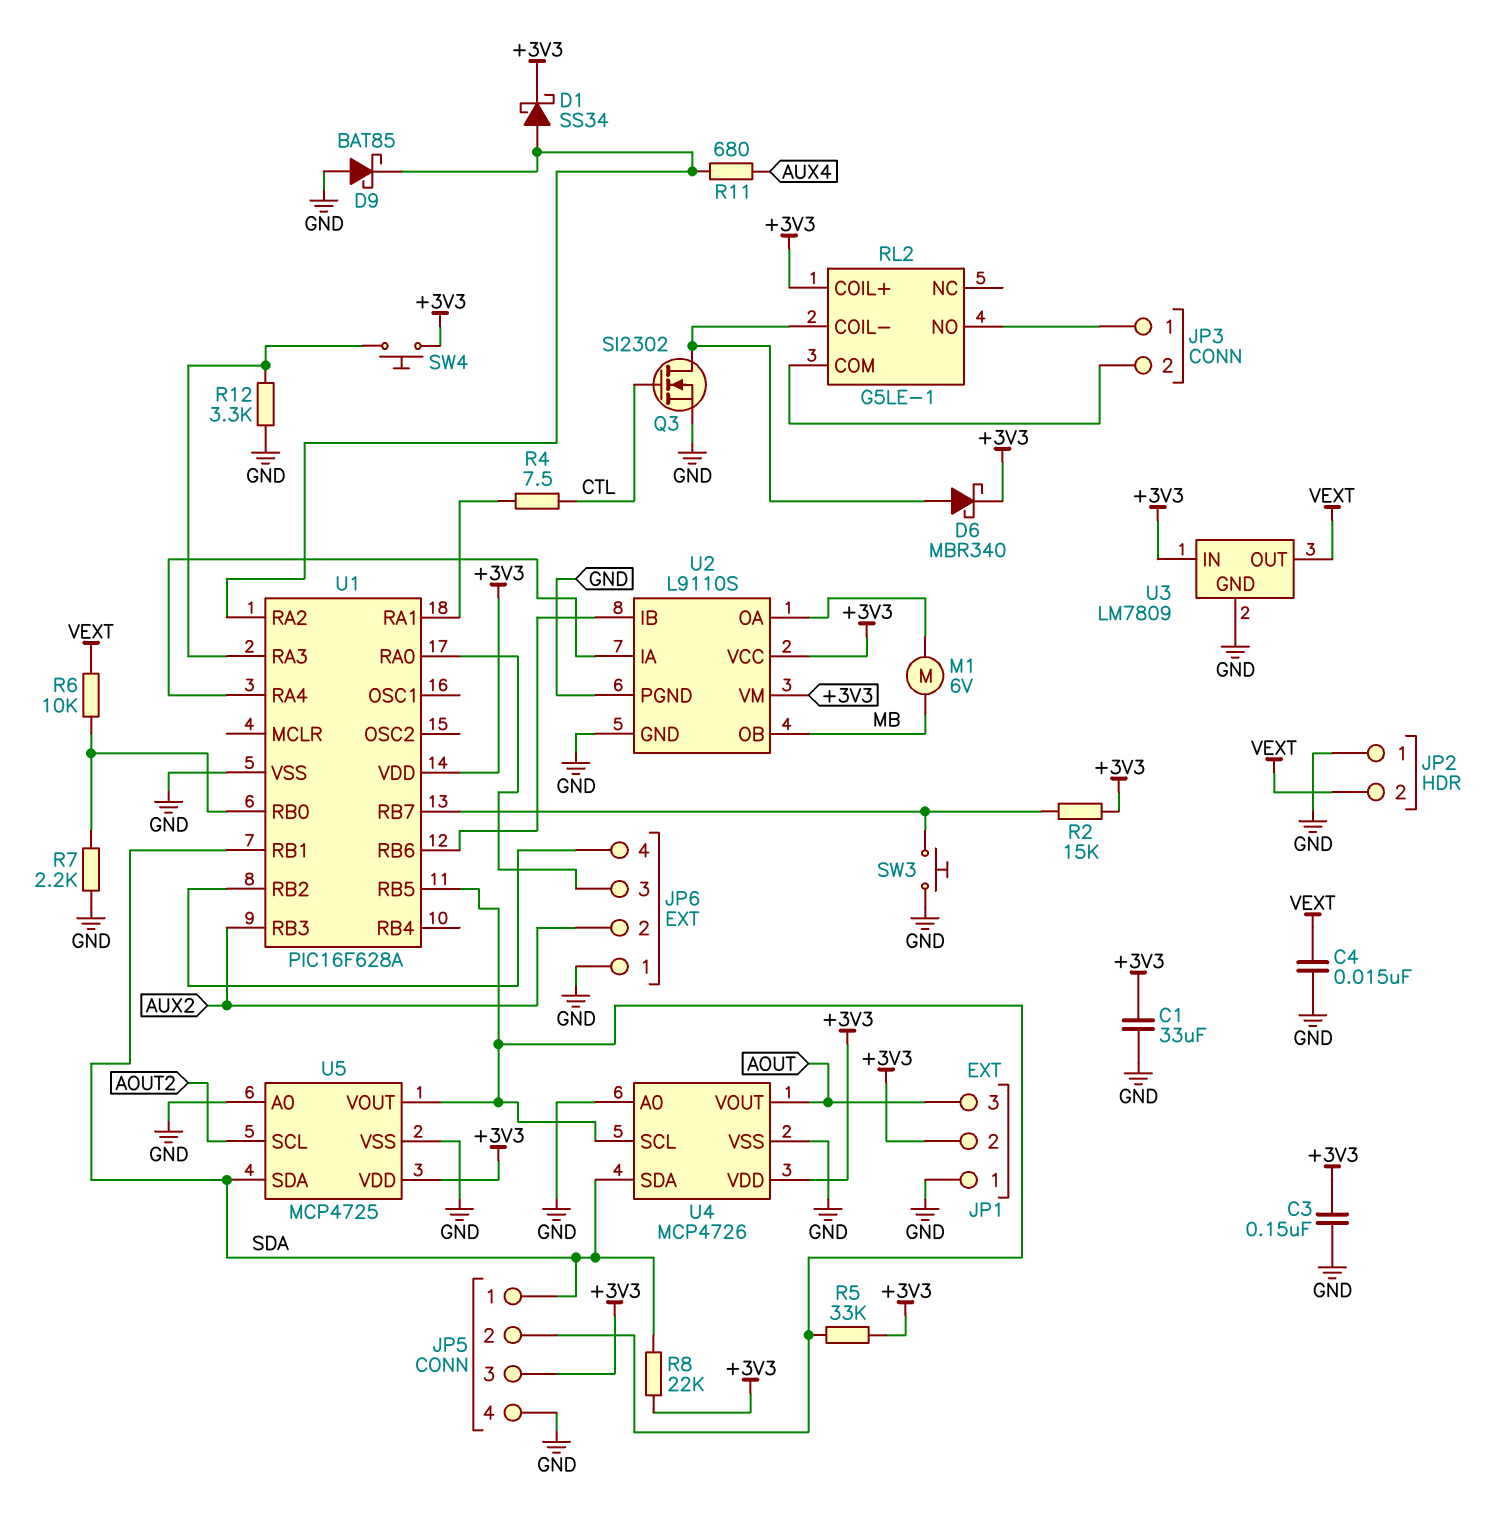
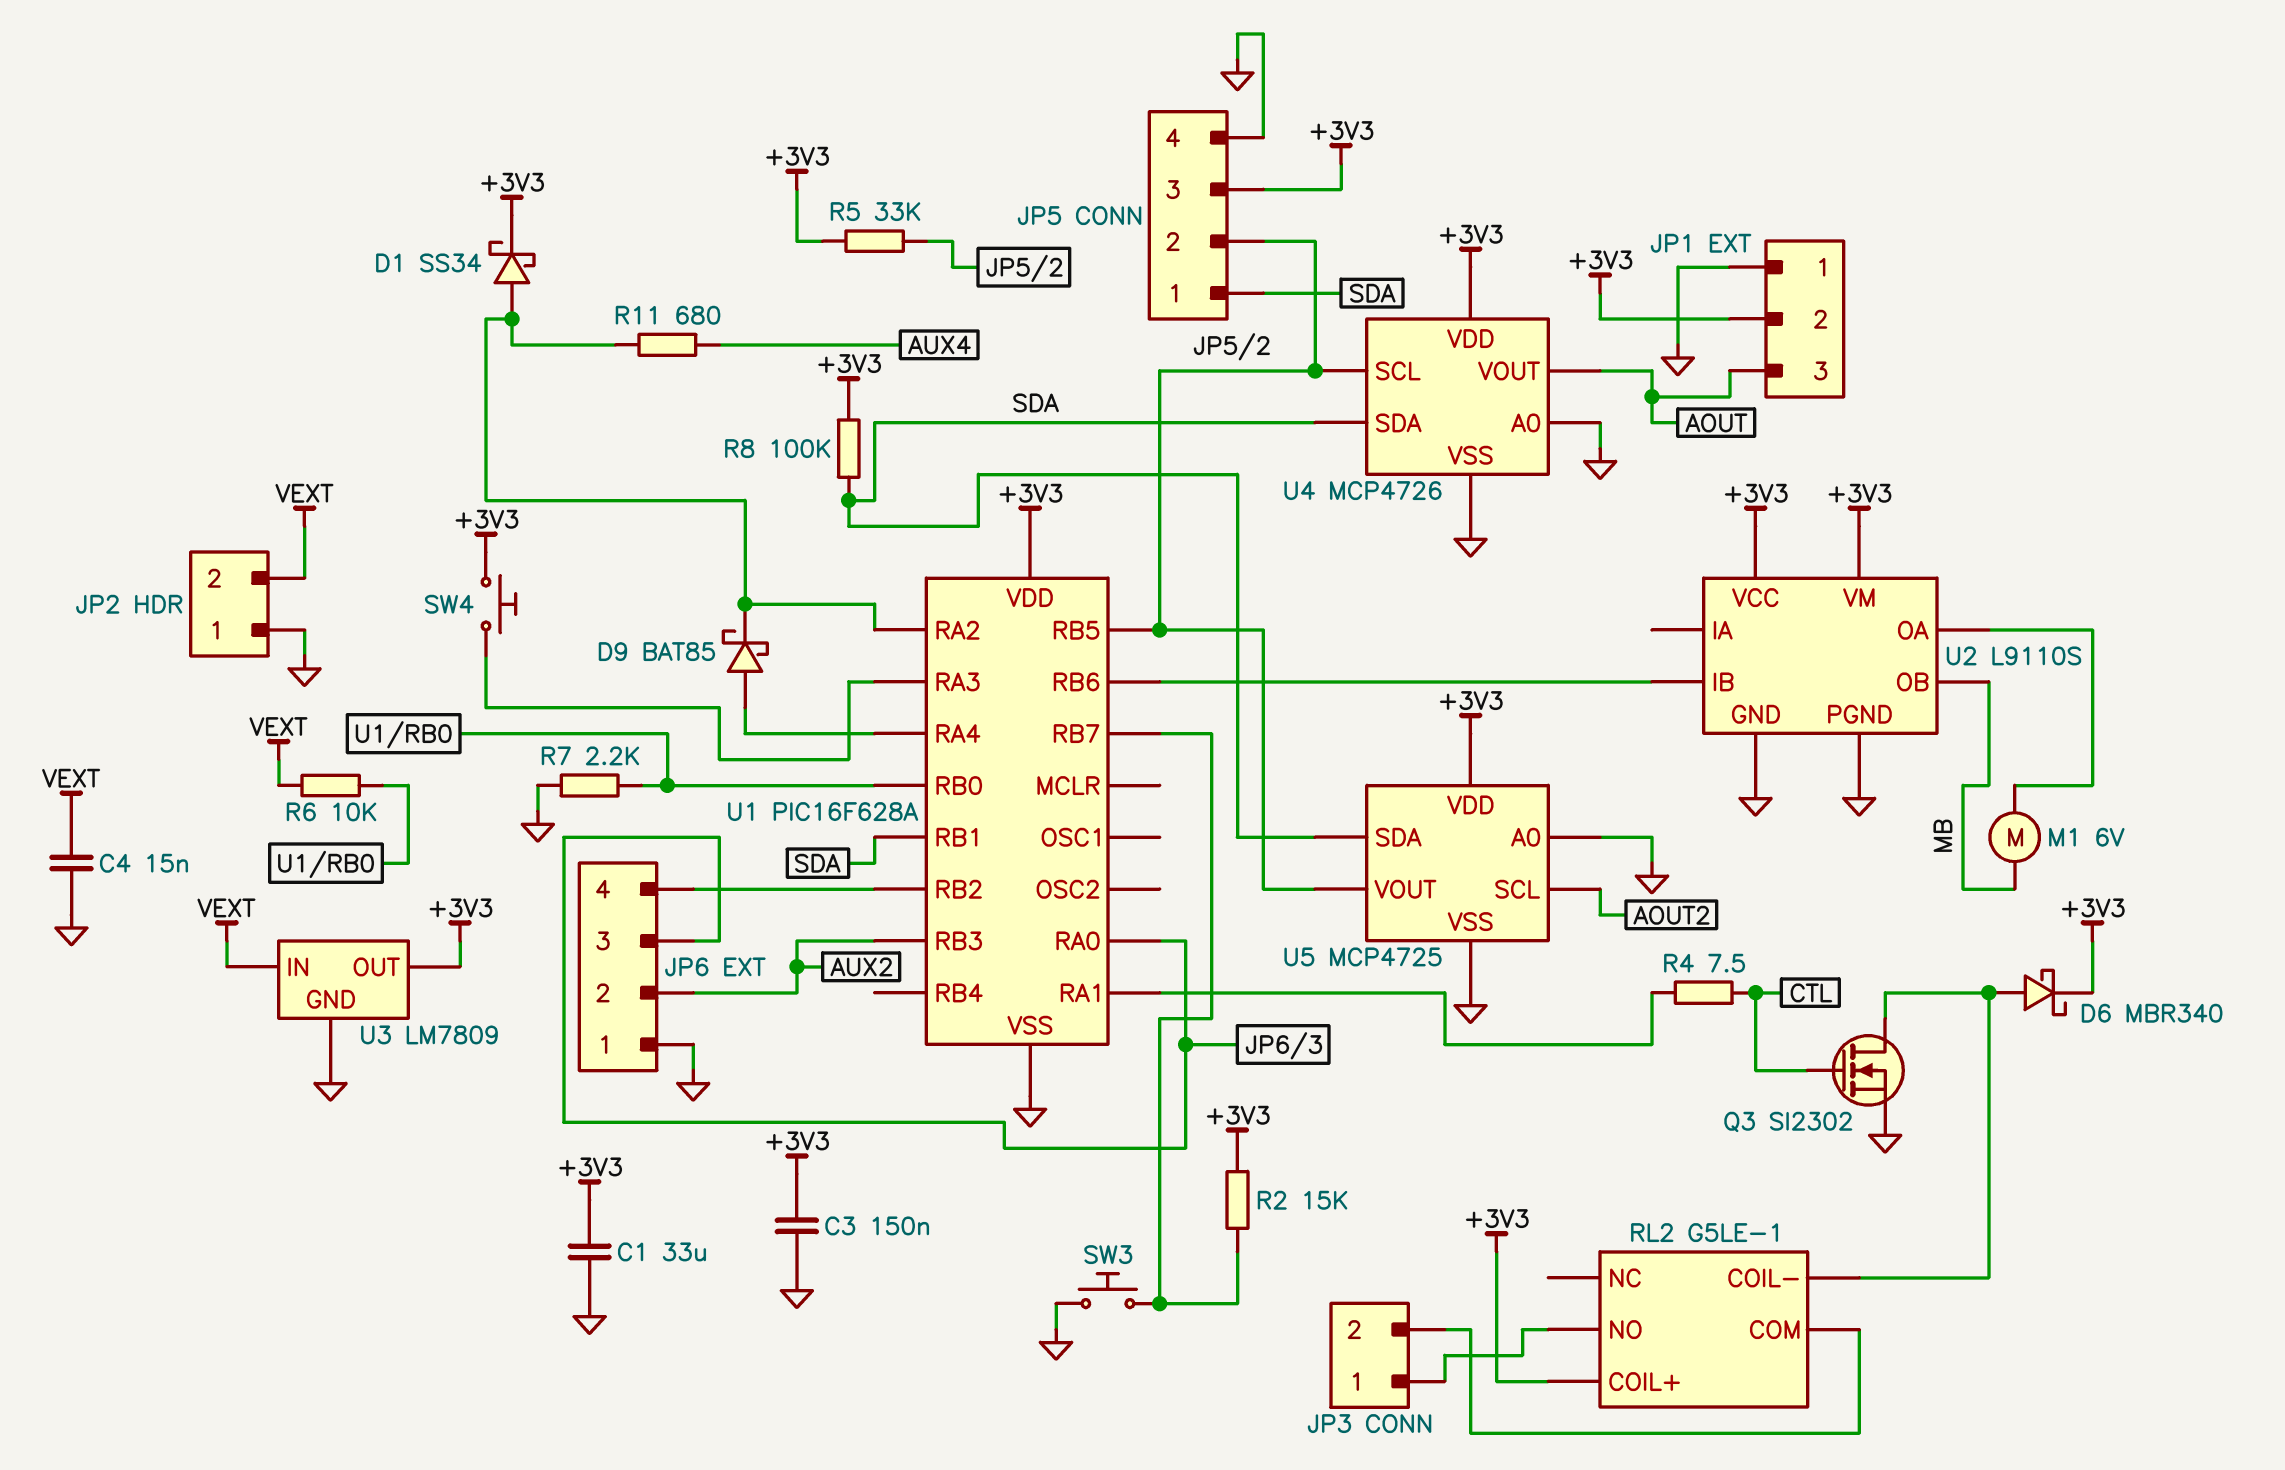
D9: schottky BAT85 (A GND, K U1/RA2) -> schottky BAT85 (A U1/RA4, K U1/RA2)
R8: 22k (+3V3, SDA) -> 100k (+3V3, SDA)
R12: 3.3k (GND, U1/RA3) -> none
U2 pin IA: U1/RA4 -> none
U3 pin IN: +3V3 -> VEXT
U3 pin OUT: VEXT -> +3V3

